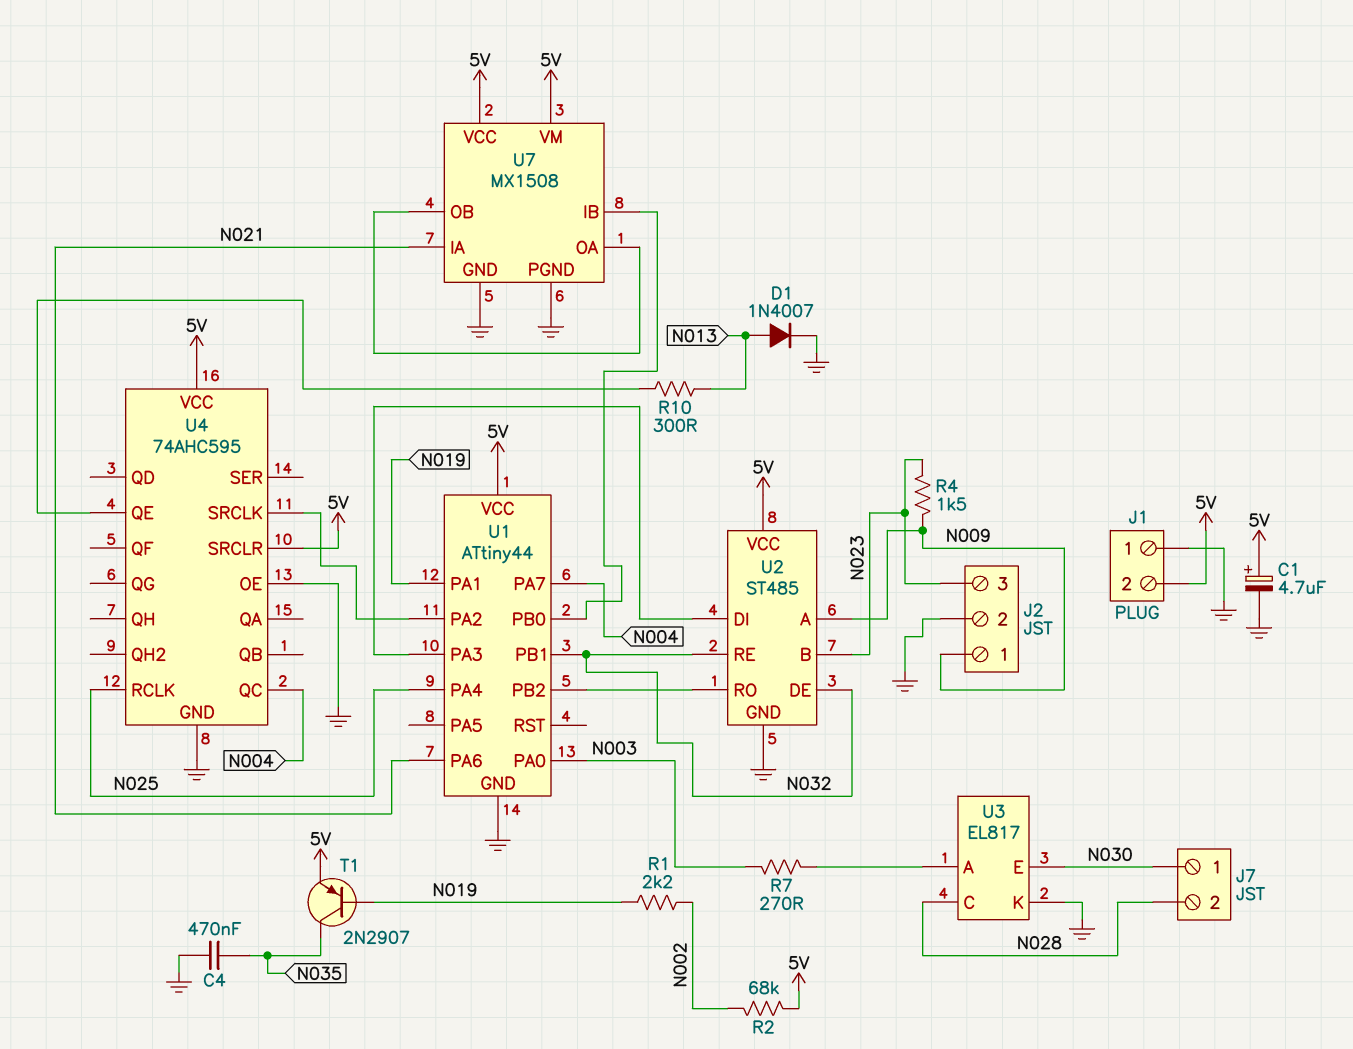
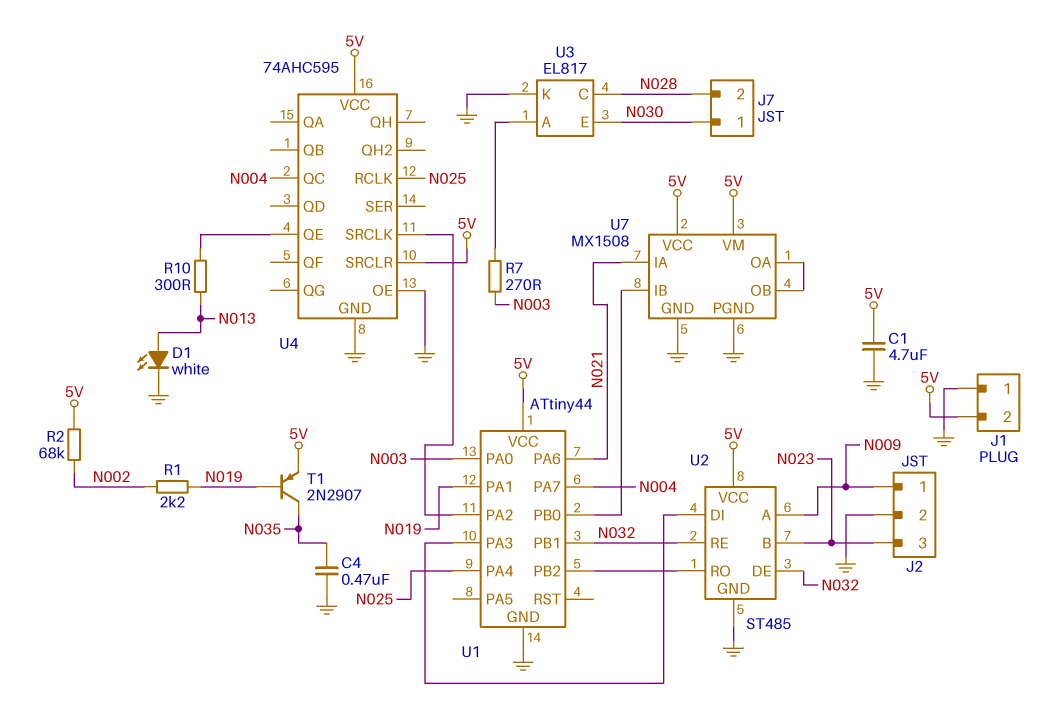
C1: 4.7uF (plus 5V, minus GND) -> 4.7uF (5V, GND)
D1: diode 1N4007 (A N013, K GND) -> LED white (A N013, K GND)
R4: 1.5k (N009, N023) -> none

